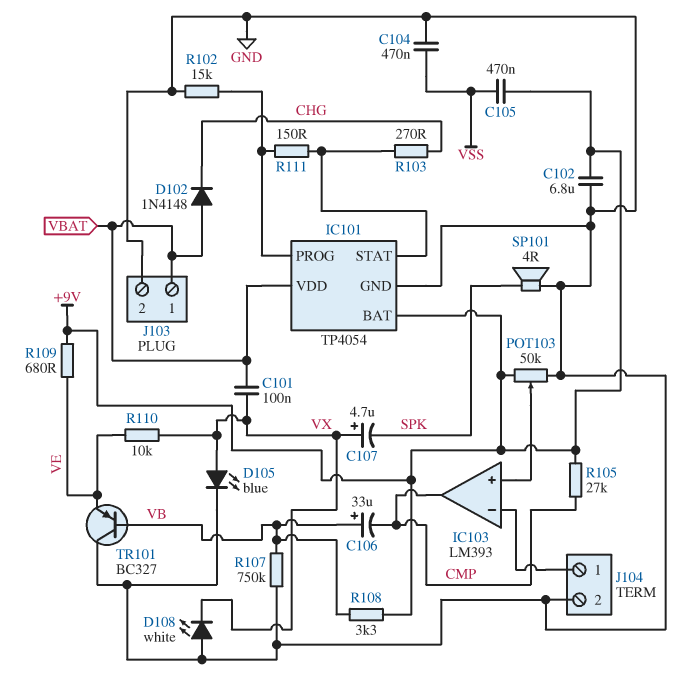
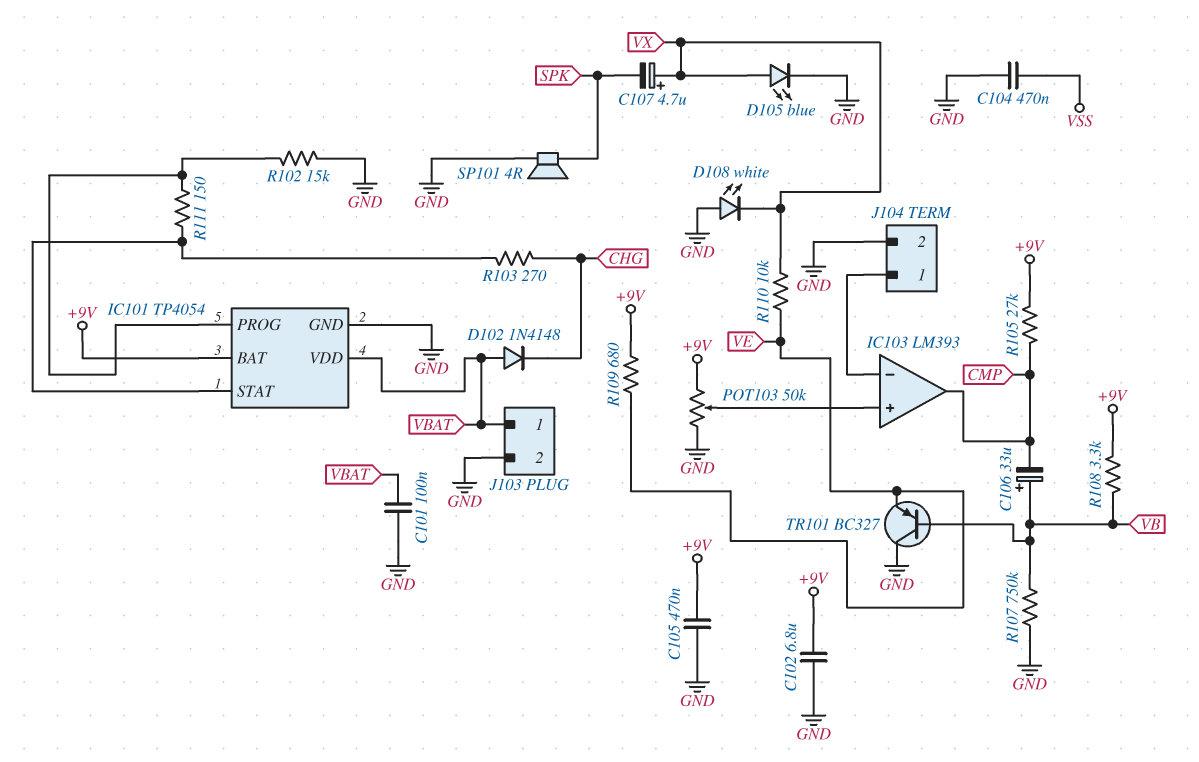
C101: 100nF (VBAT, VX) -> 100nF (GND, VBAT)
C105: 470nF (+9V, VSS) -> 470nF (+9V, GND)

